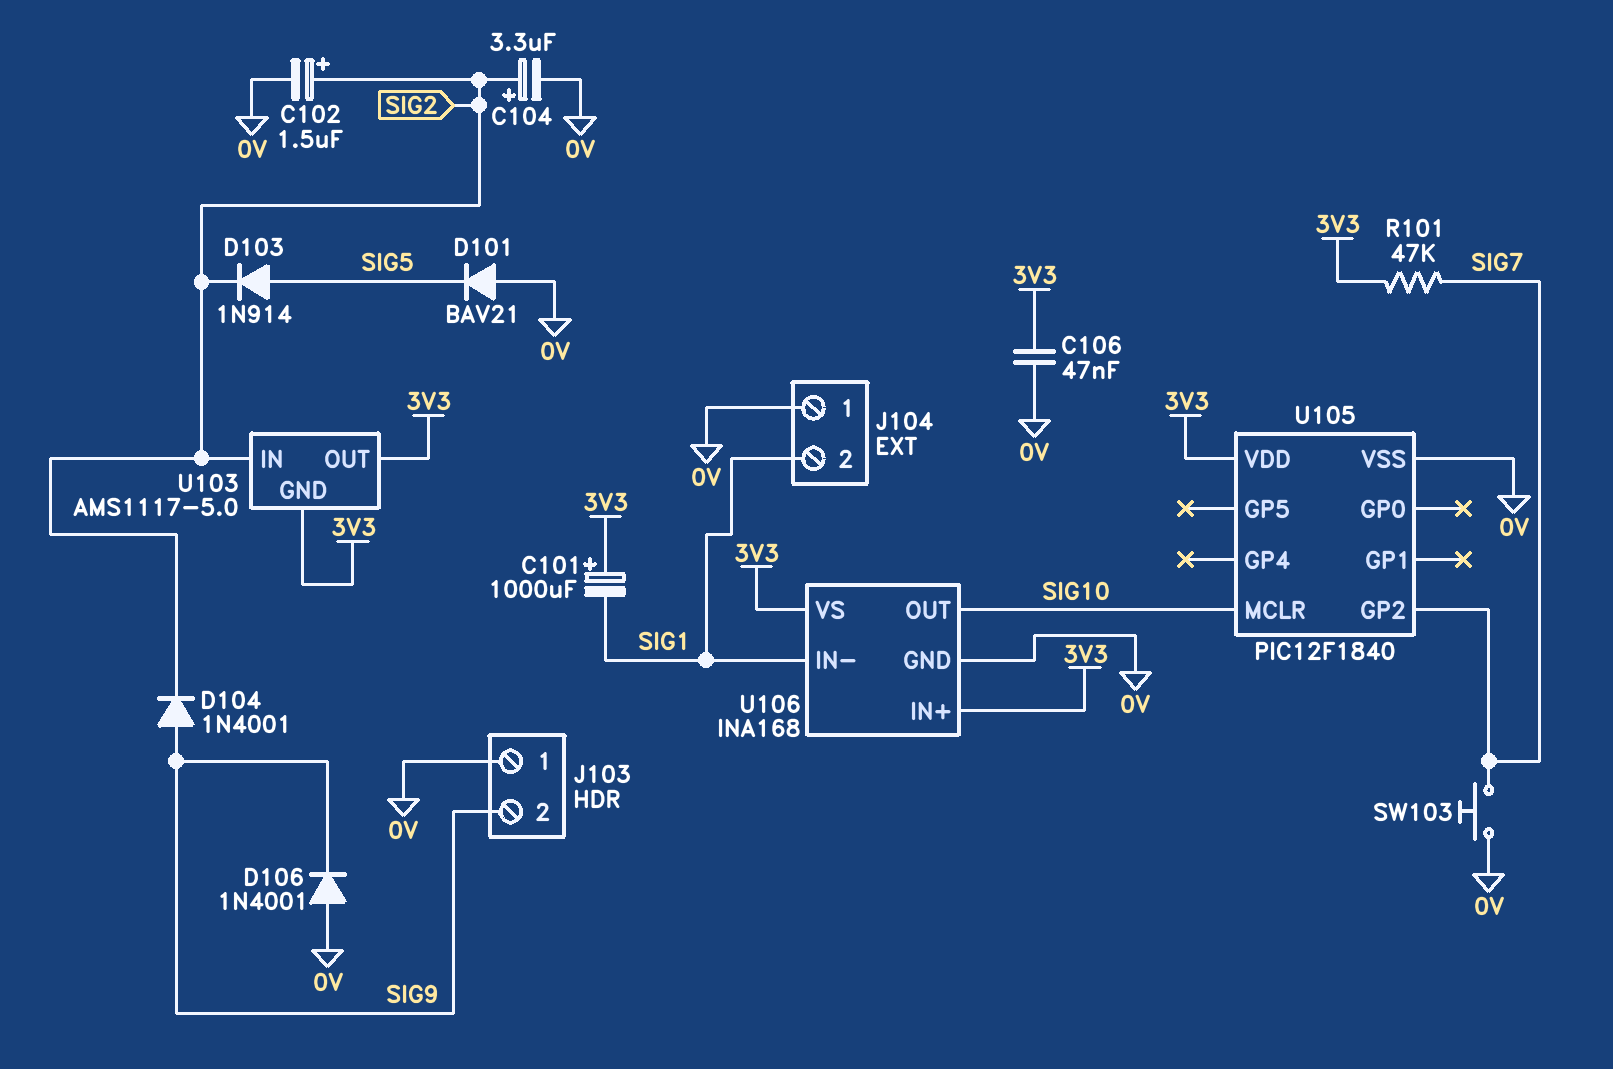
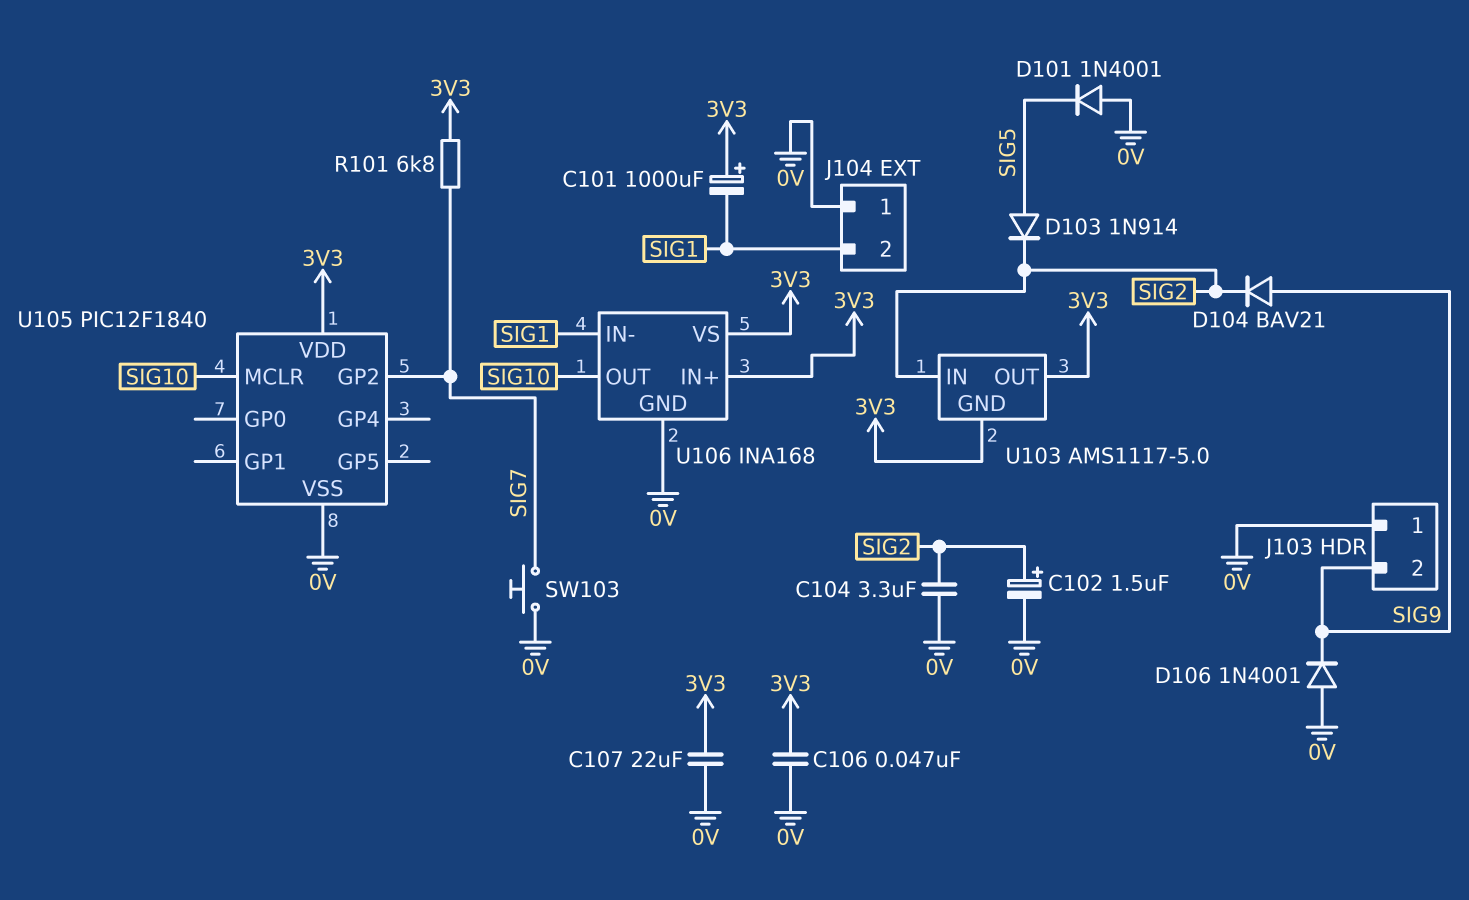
C104: 3.3uF (plus SIG2, minus 0V) -> 3.3uF (0V, SIG2)
C107: none -> 22uF (0V, 3V3)
D101: diode BAV21 (A 0V, K SIG5) -> diode 1N4001 (A 0V, K SIG5)
D104: diode 1N4001 (A SIG9, K SIG2) -> diode BAV21 (A SIG9, K SIG2)
R101: 47k (3V3, SIG7) -> 6.8k (3V3, SIG7)

